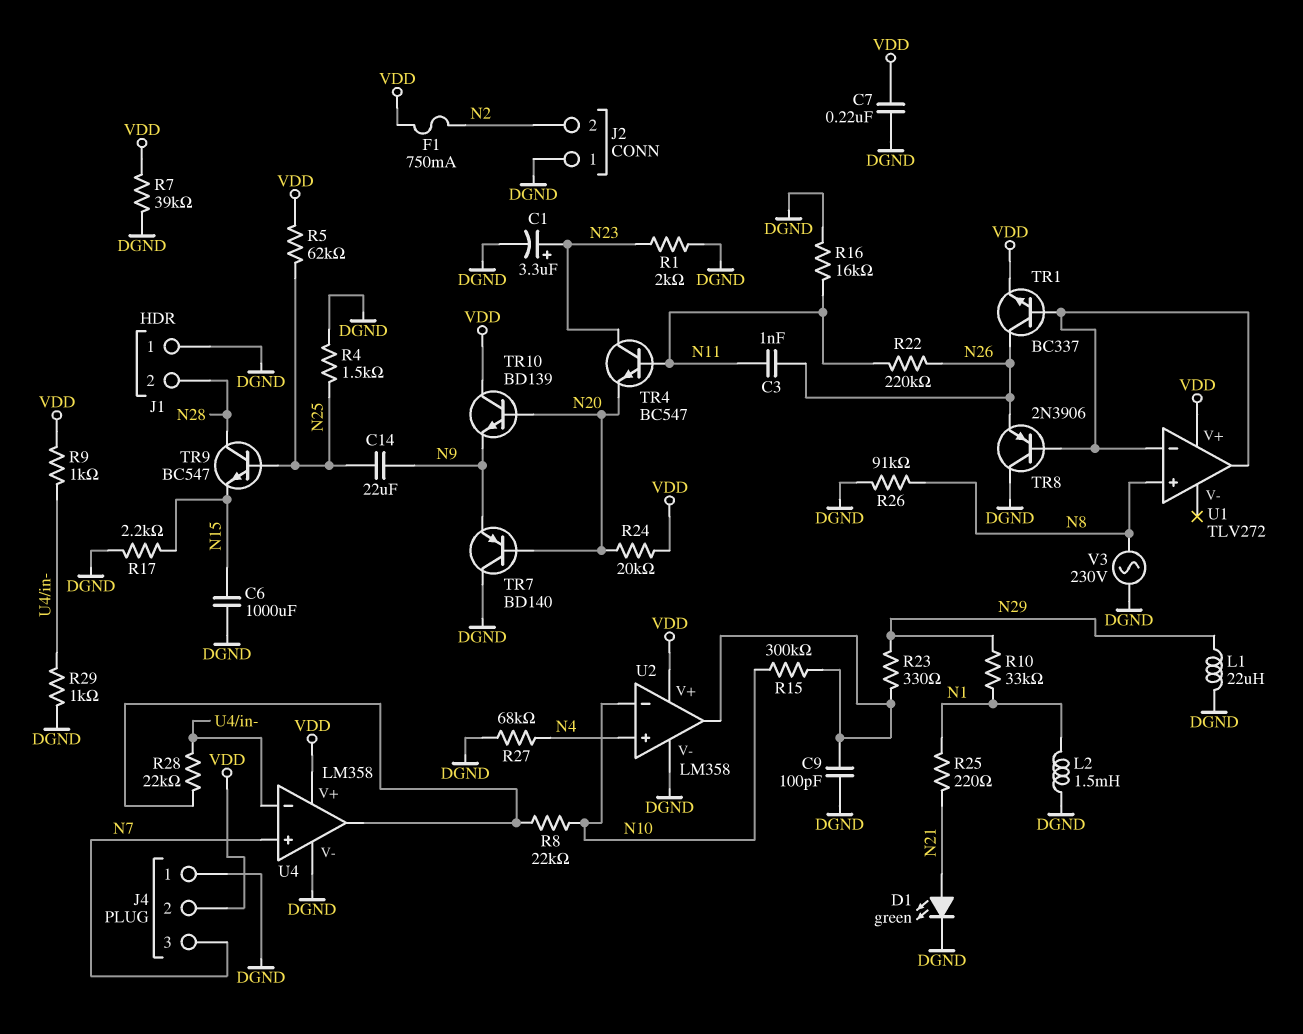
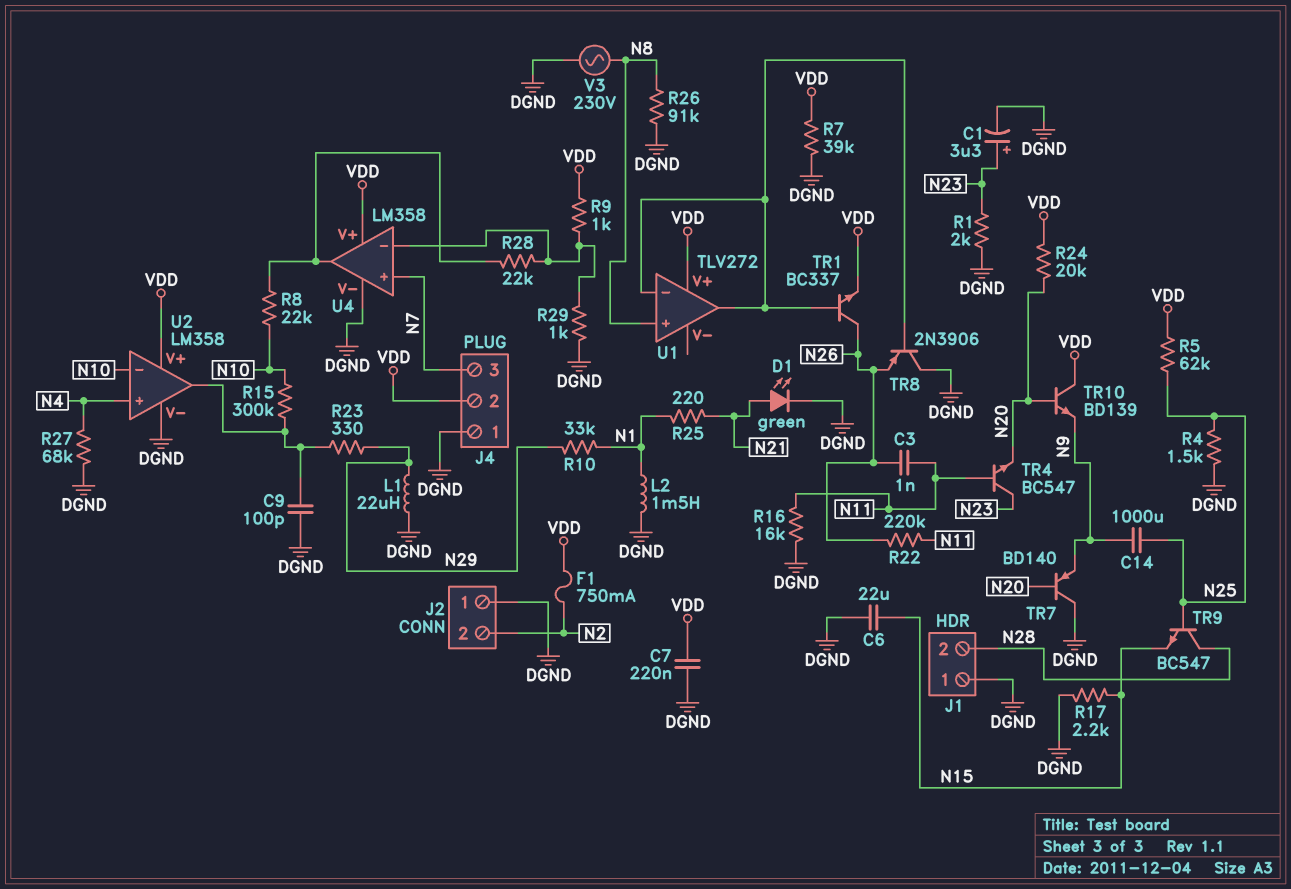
C6: 1000uF (DGND, N15) -> 22uF (DGND, N15)
C14: 22uF (N9, N25) -> 1000uF (N9, N25)

